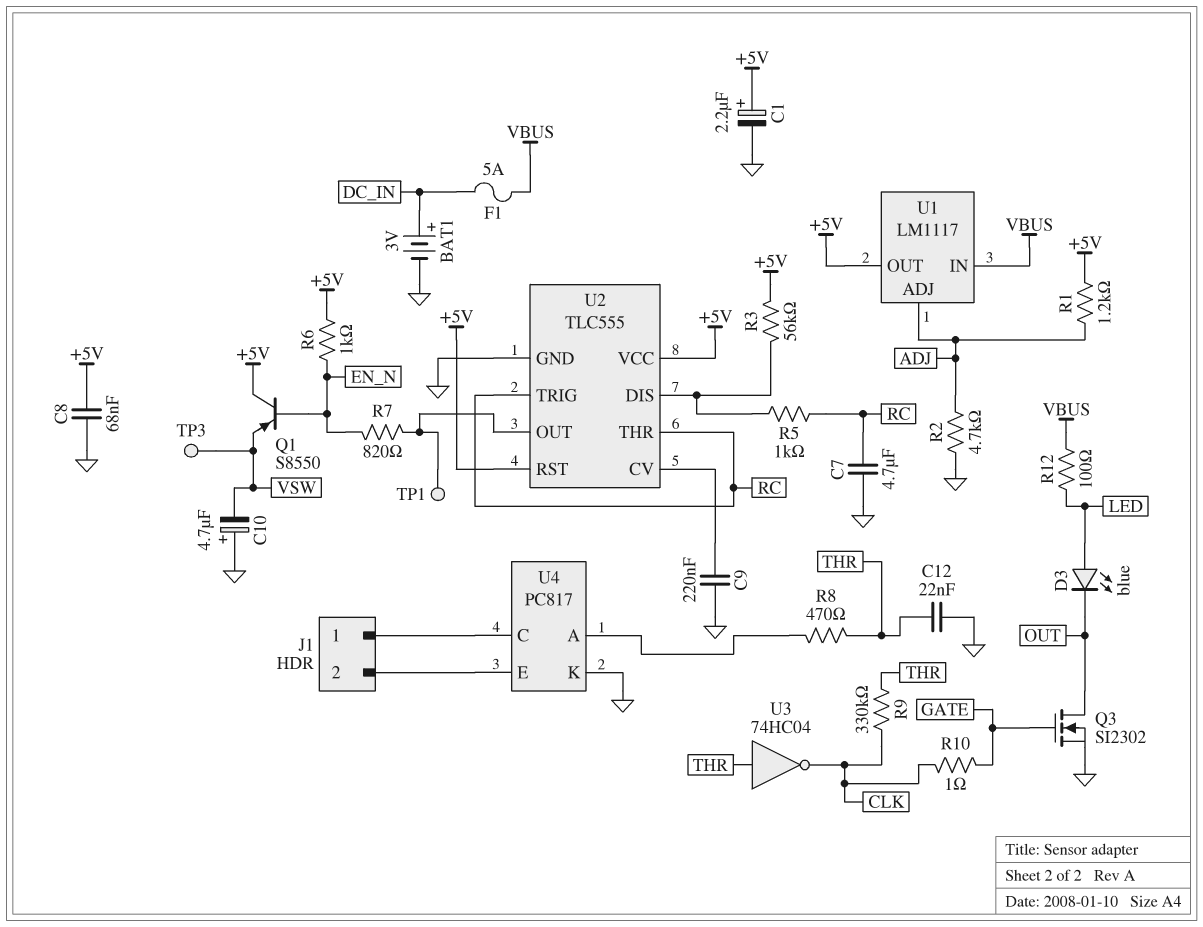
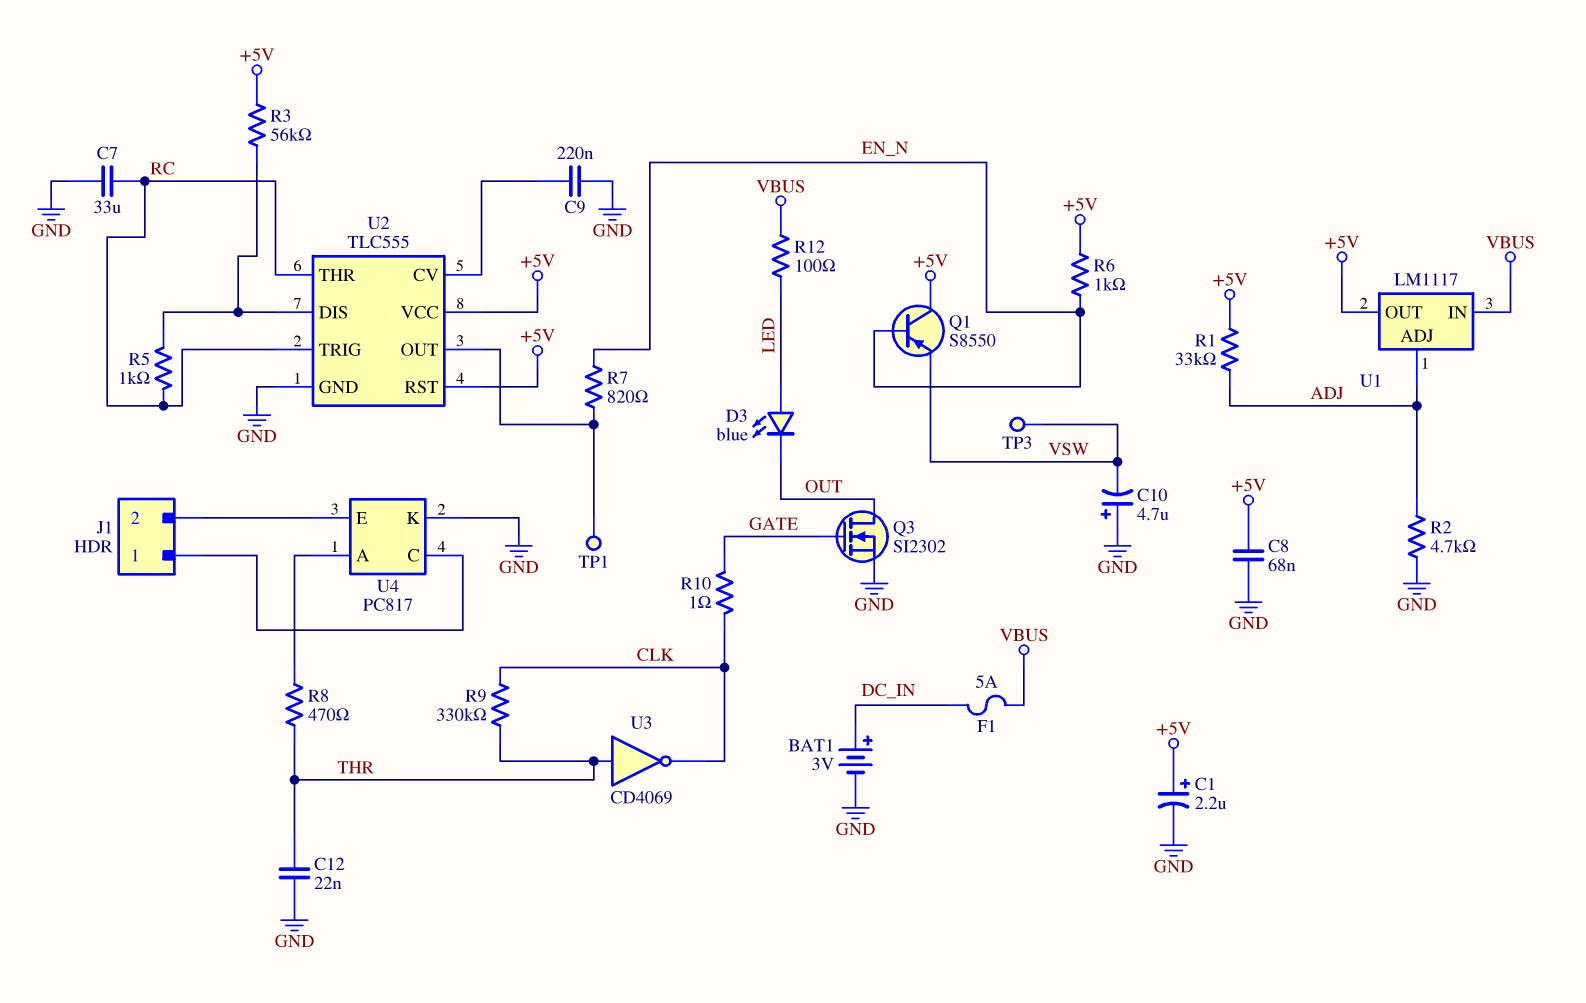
C7: 4.7uF (GND, RC) -> 33uF (GND, RC)
R1: 1.2k (+5V, ADJ) -> 33k (+5V, ADJ)
U3: NOT 74HC04 (in THR, out CLK) -> NOT CD4069 (in THR, out CLK)

